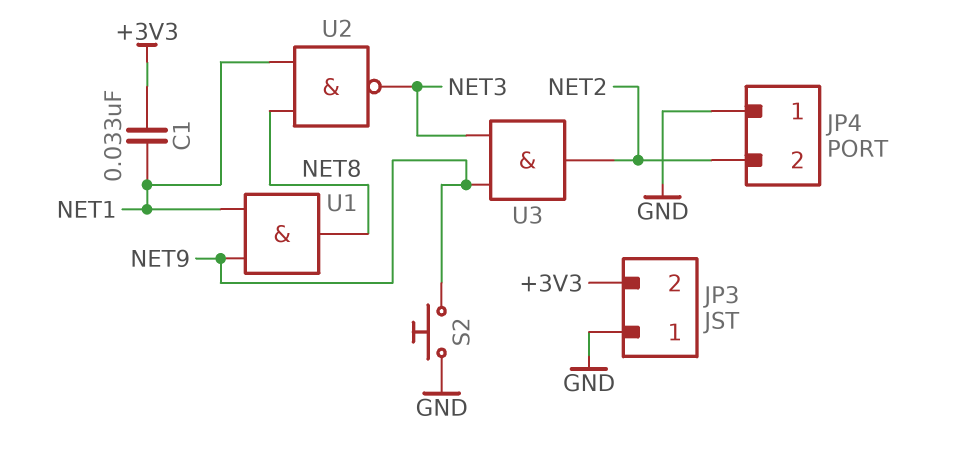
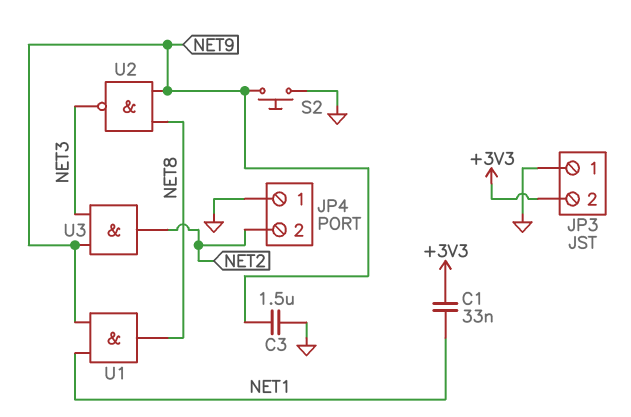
C3: none -> 1.5uF (GND, NET9)
U2: NAND (in NET1, in NET8, out NET3) -> NAND (in NET8, in NET9, out NET3)

